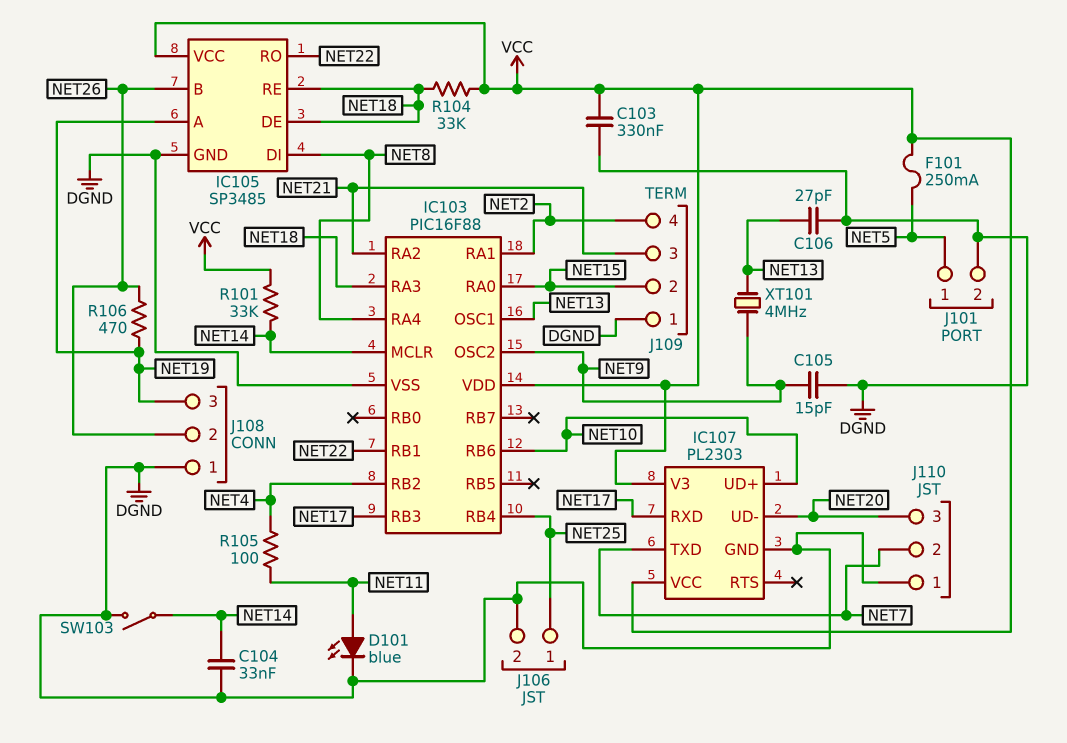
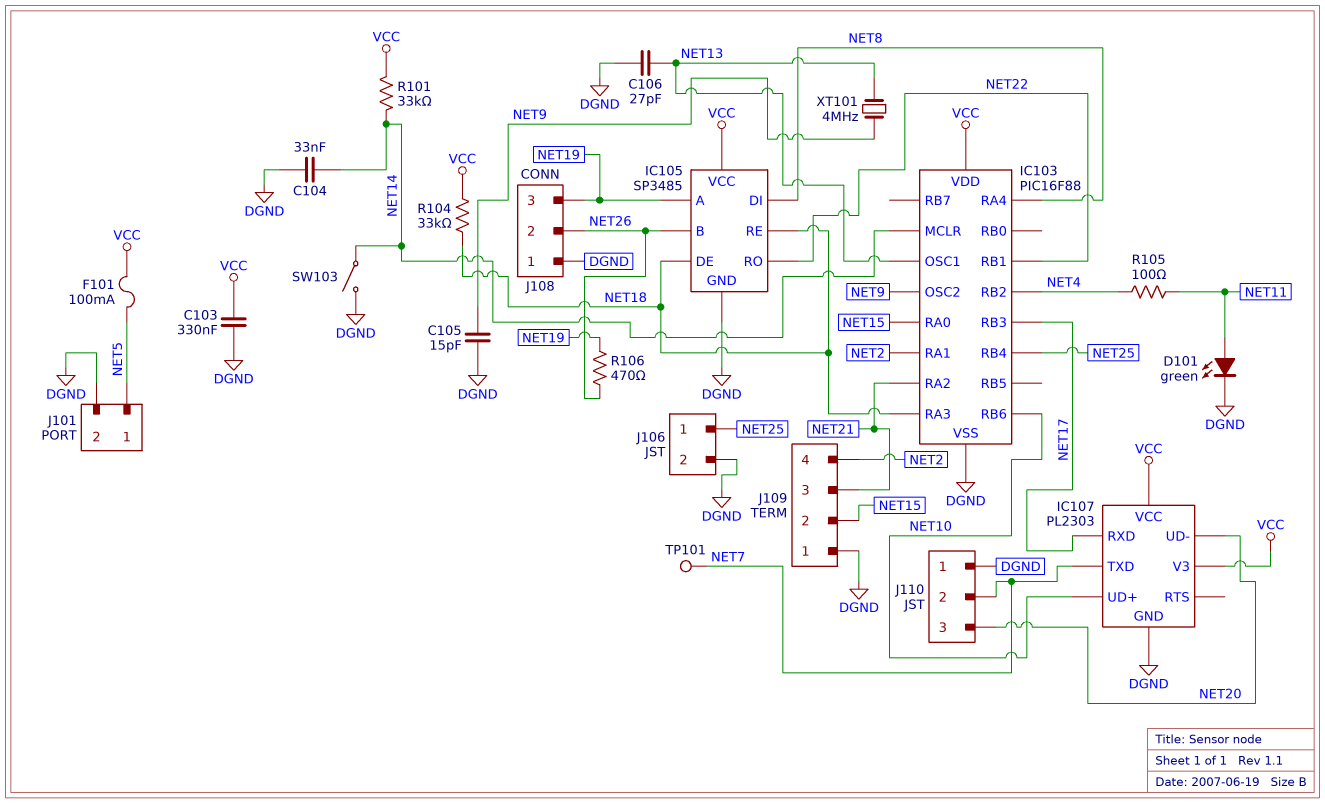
D101: LED blue (A NET11, K DGND) -> LED green (A NET11, K DGND)
F101: 250mA (NET5, VCC) -> 100mA (NET5, VCC)
TP101: none -> test point (NET7)

